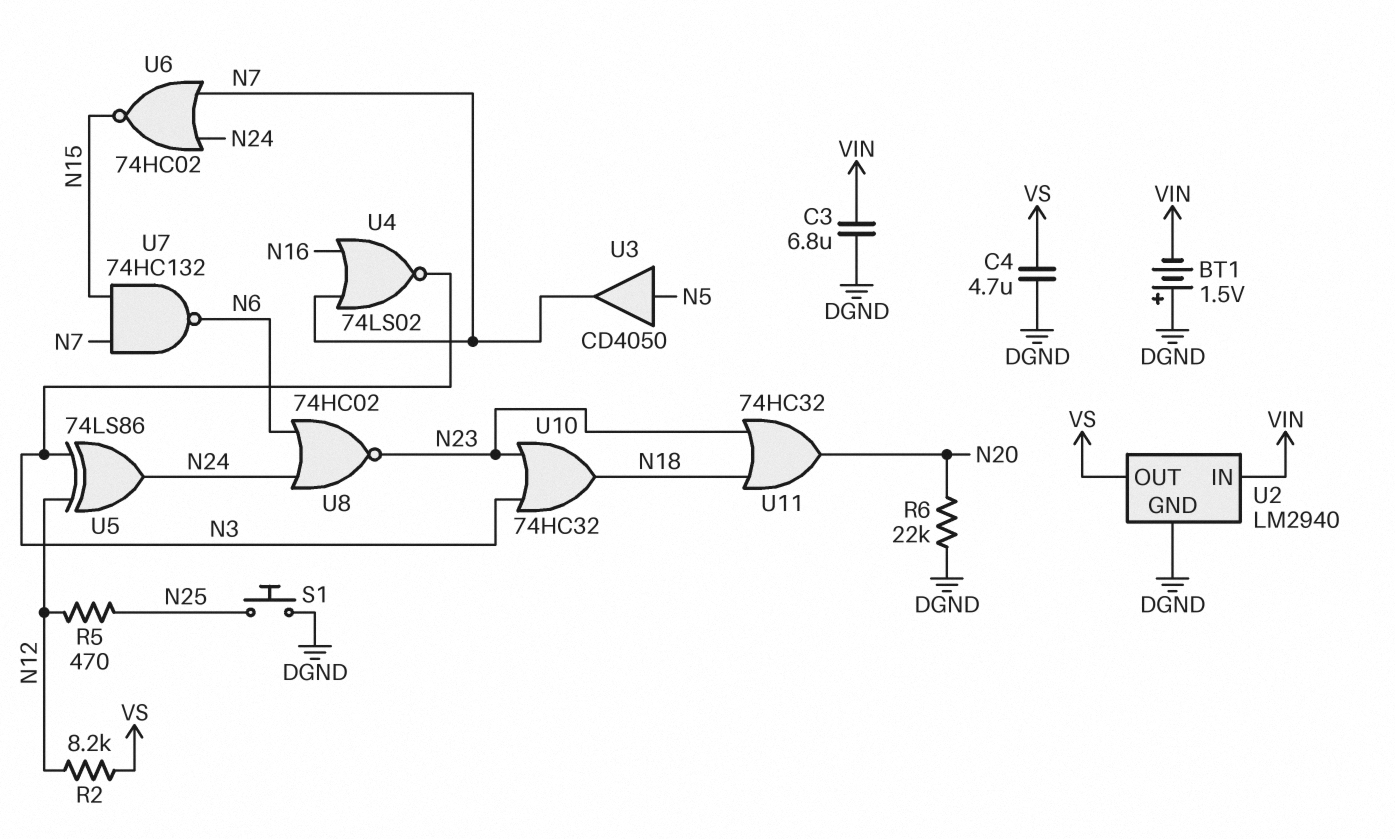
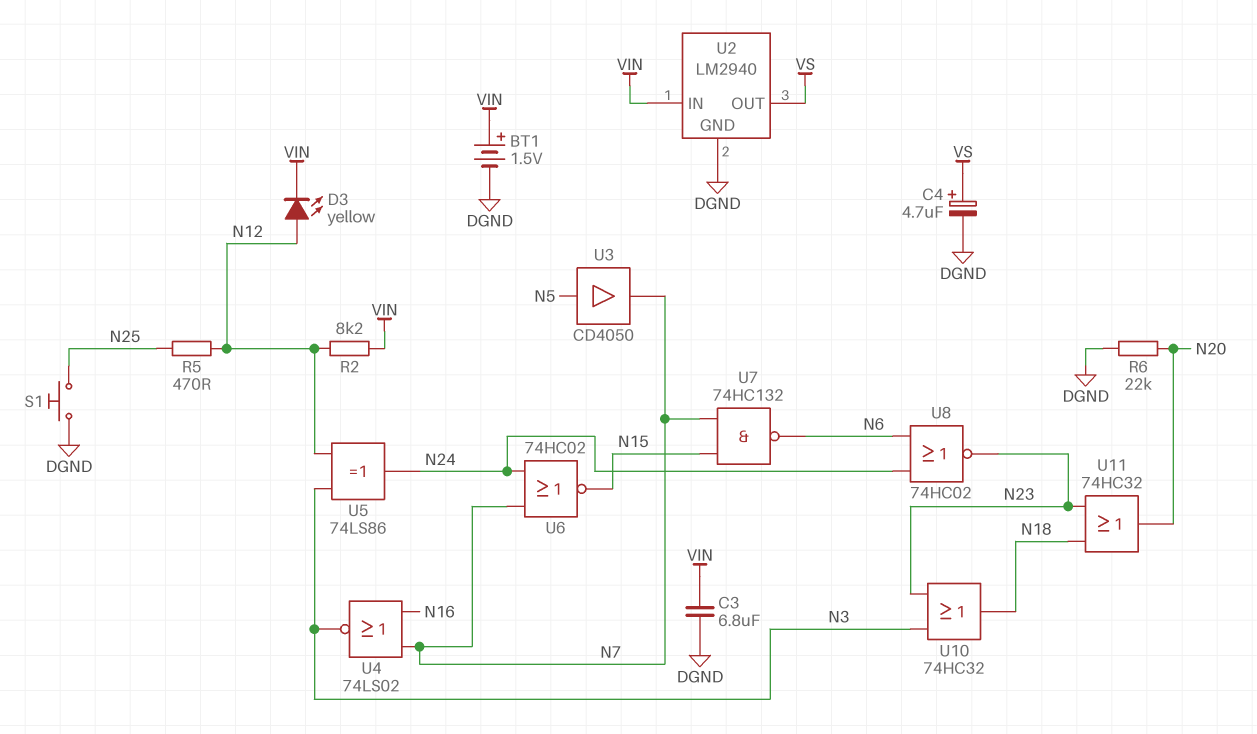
BT1: 1.5V (plus DGND, minus VIN) -> 1.5V (plus VIN, minus DGND)
C4: 4.7uF (DGND, VS) -> 4.7uF (plus VS, minus DGND)
D3: none -> LED yellow (A N12, K VIN)
R2: 8.2k (N12, VS) -> 8.2k (N12, VIN)

